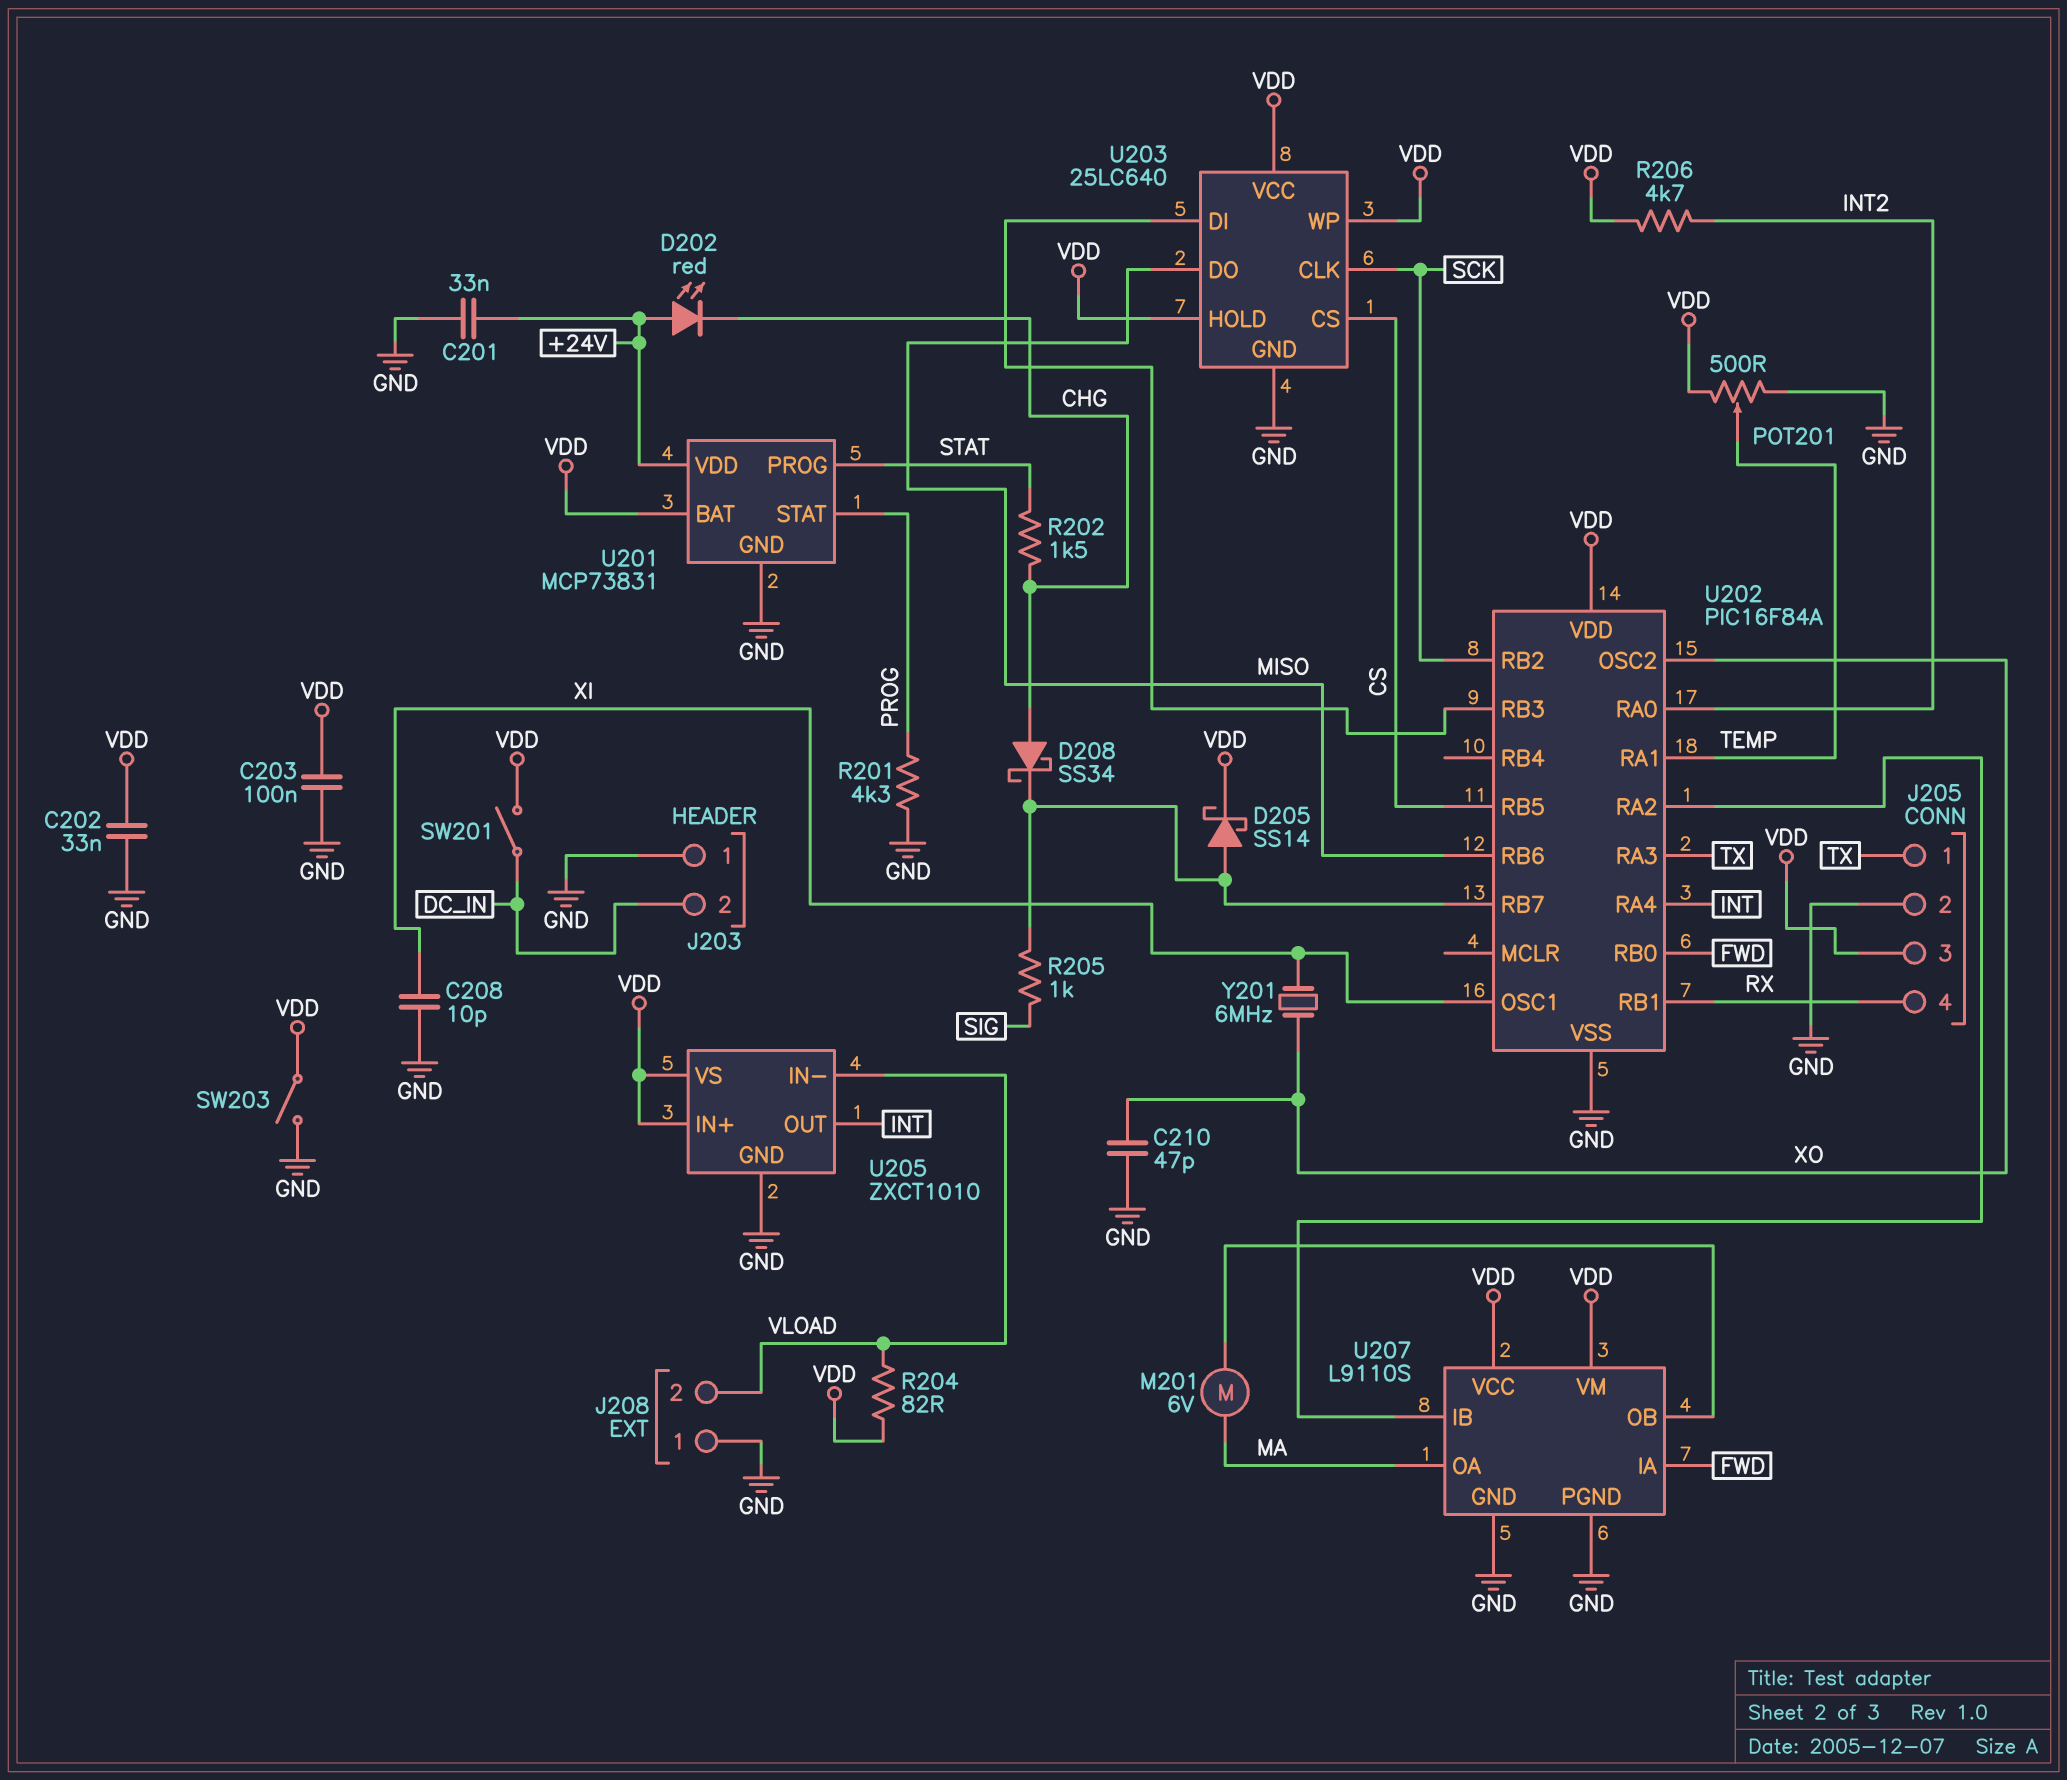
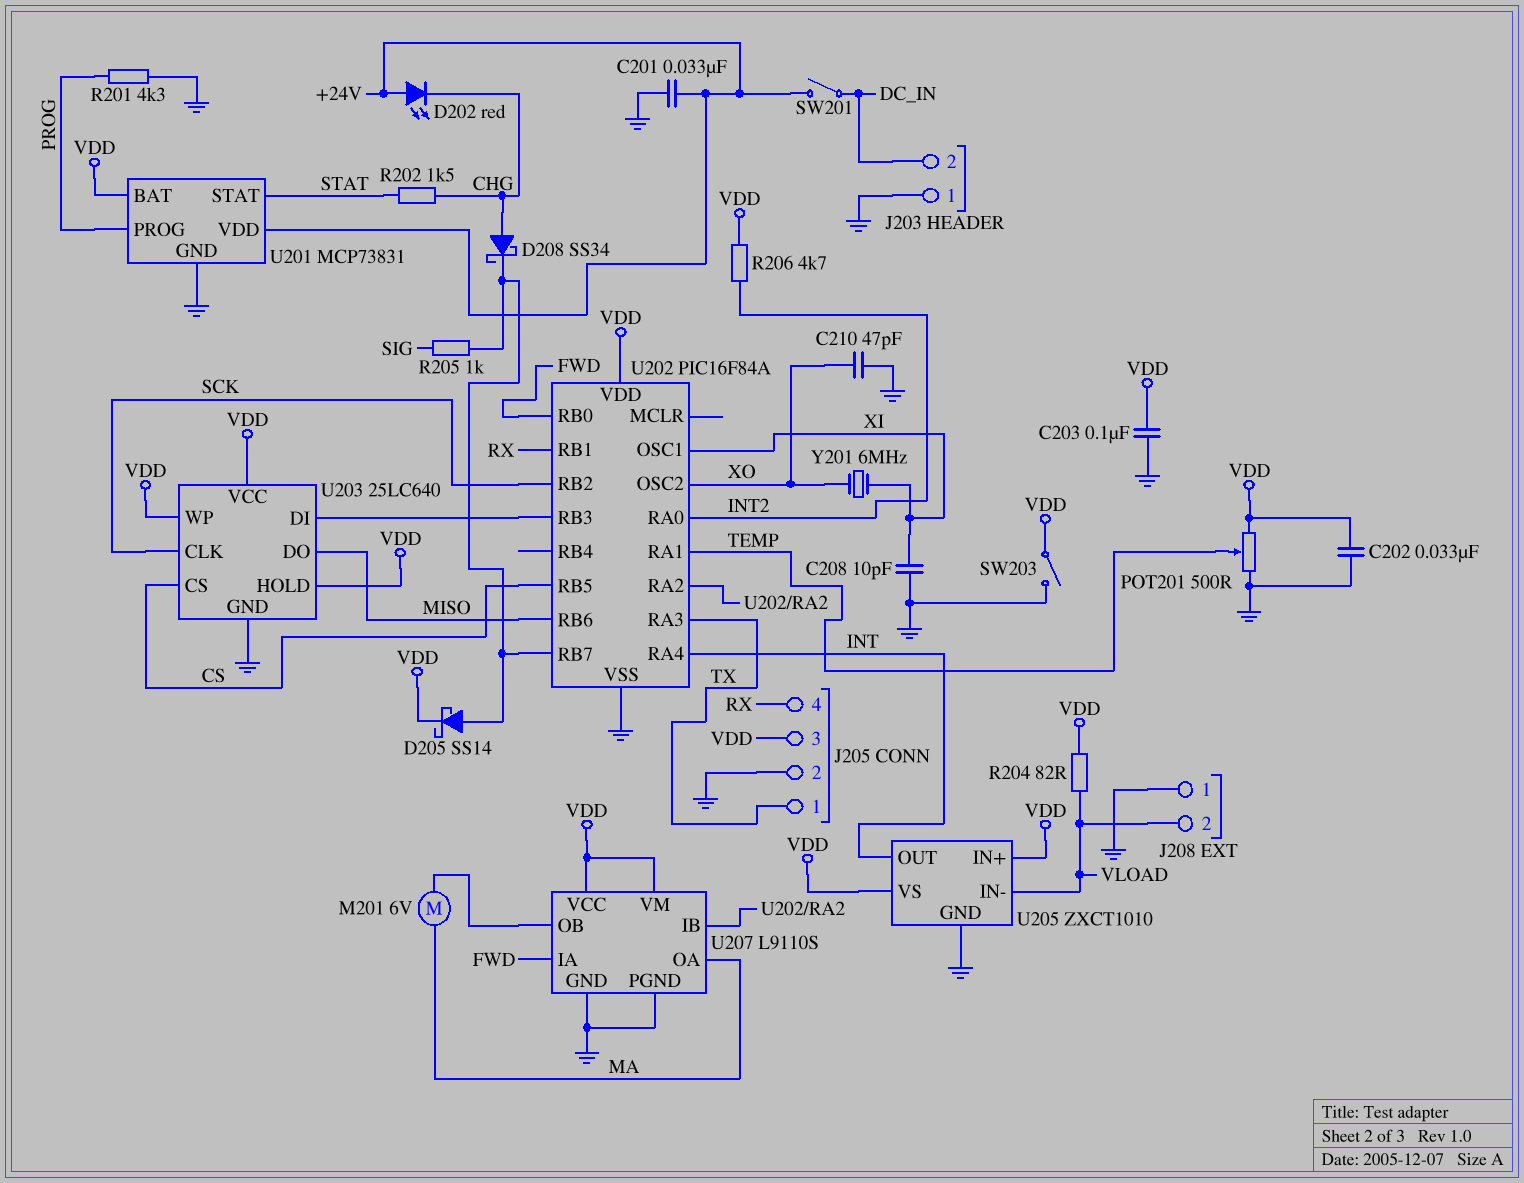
SW201: switch (DC_IN, VDD) -> switch (+24V, DC_IN)
U201 pin PROG: STAT -> PROG
U201 pin STAT: PROG -> STAT

